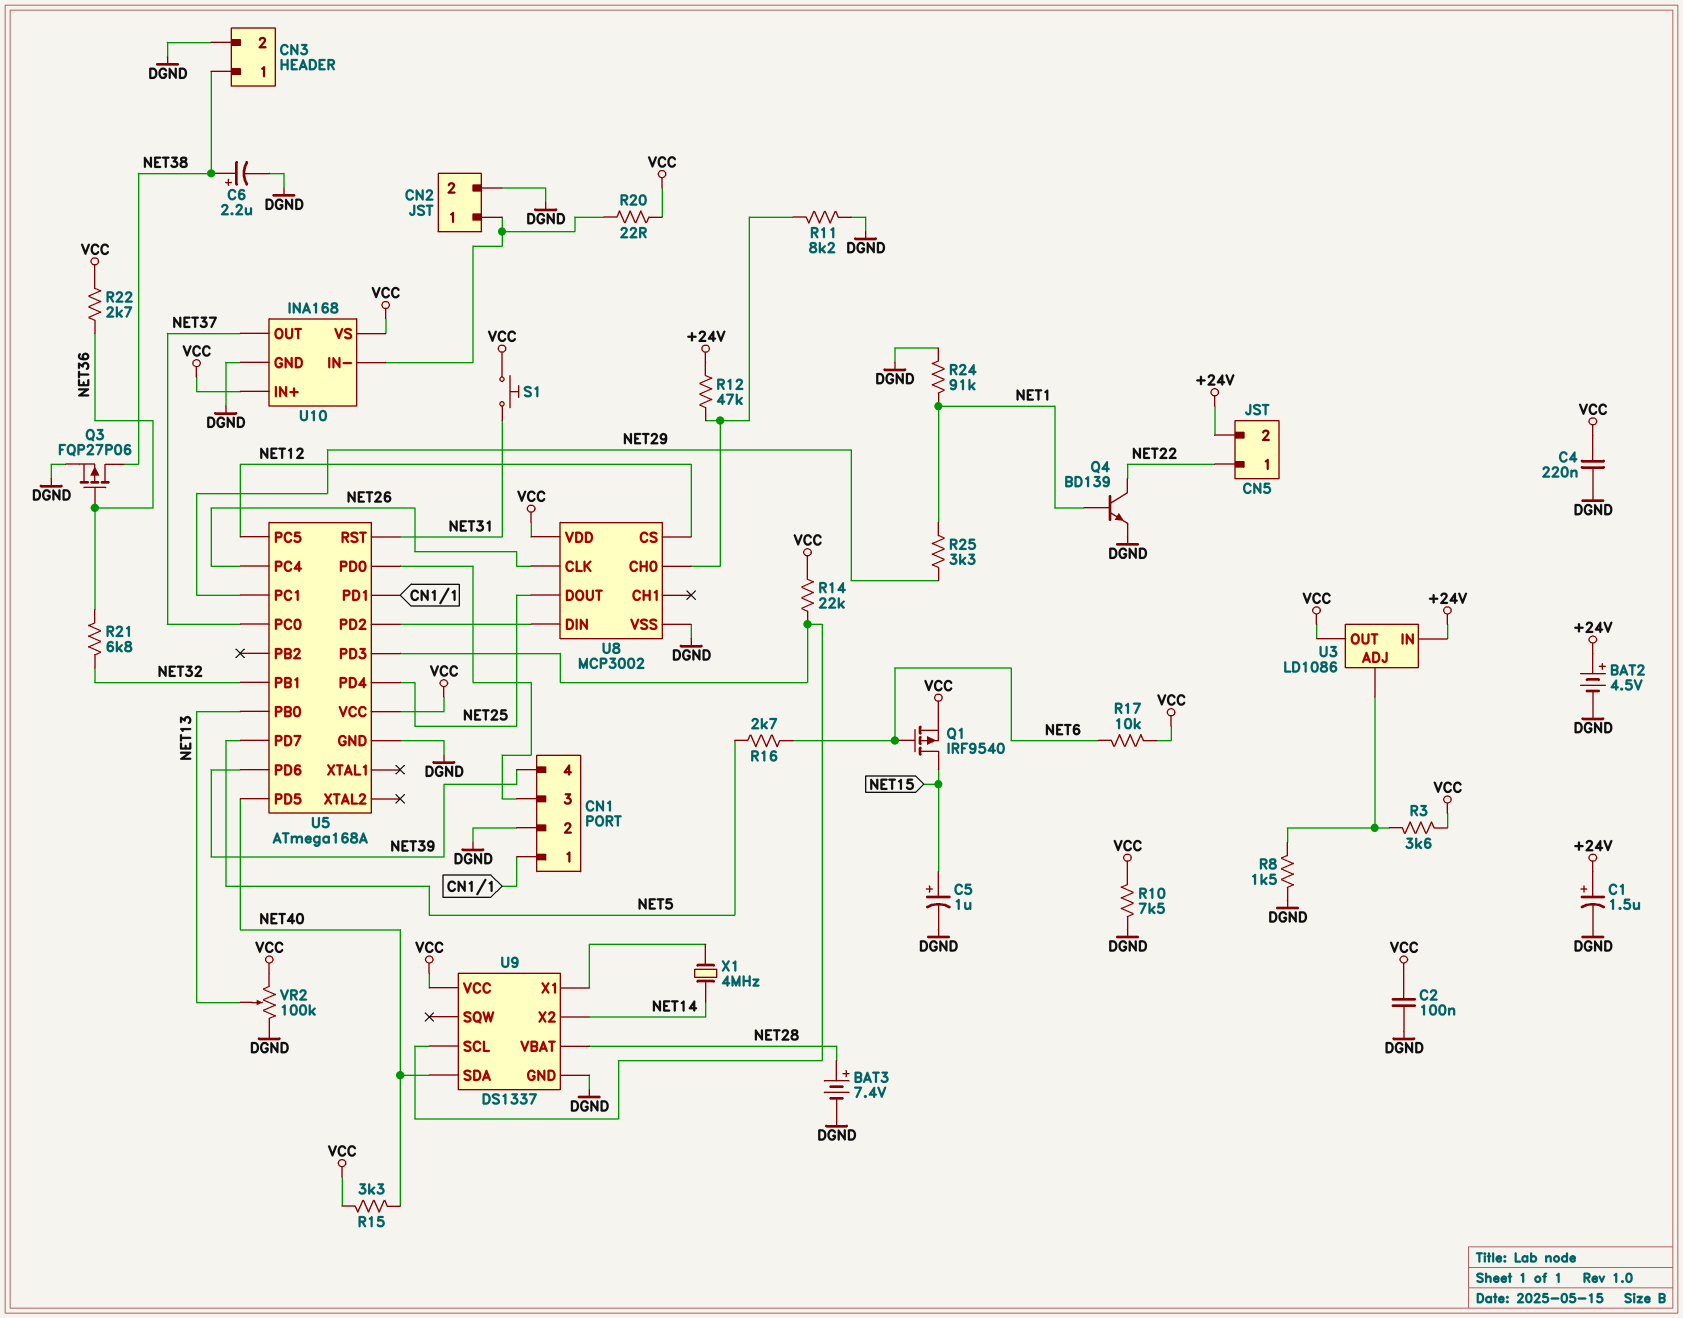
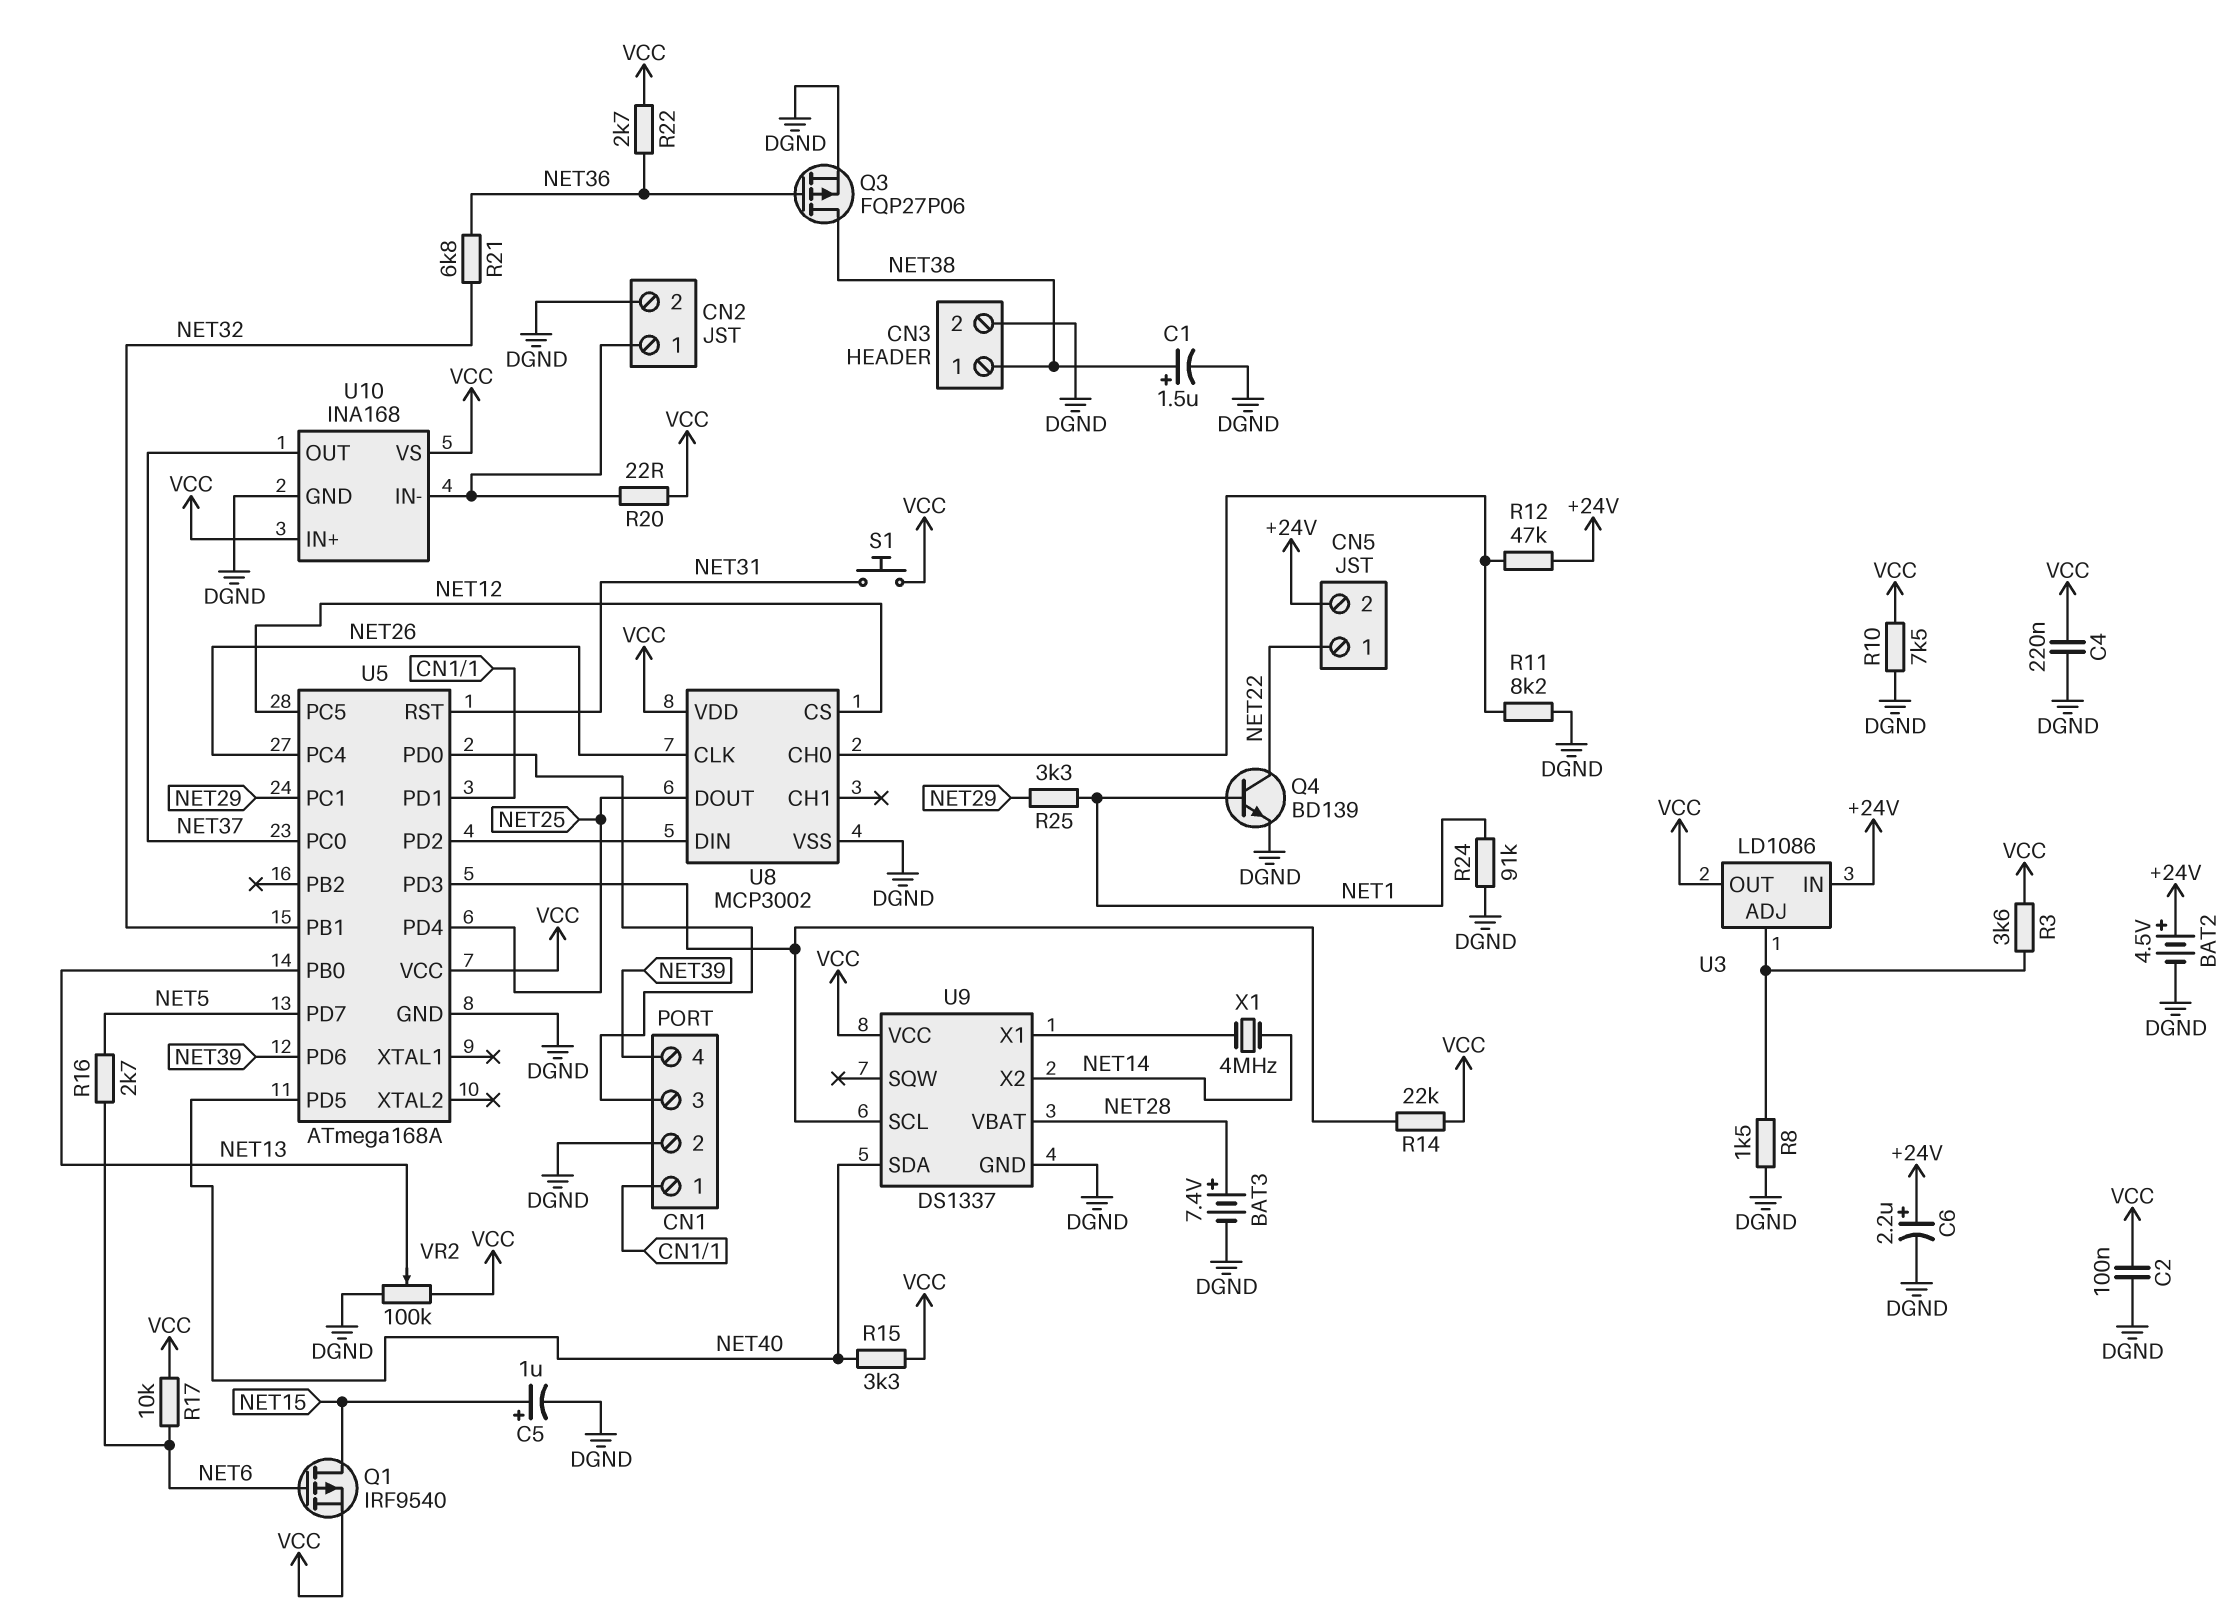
C1: 1.5uF (plus +24V, minus DGND) -> 1.5uF (plus NET38, minus DGND)
C6: 2.2uF (plus NET38, minus DGND) -> 2.2uF (plus +24V, minus DGND)

